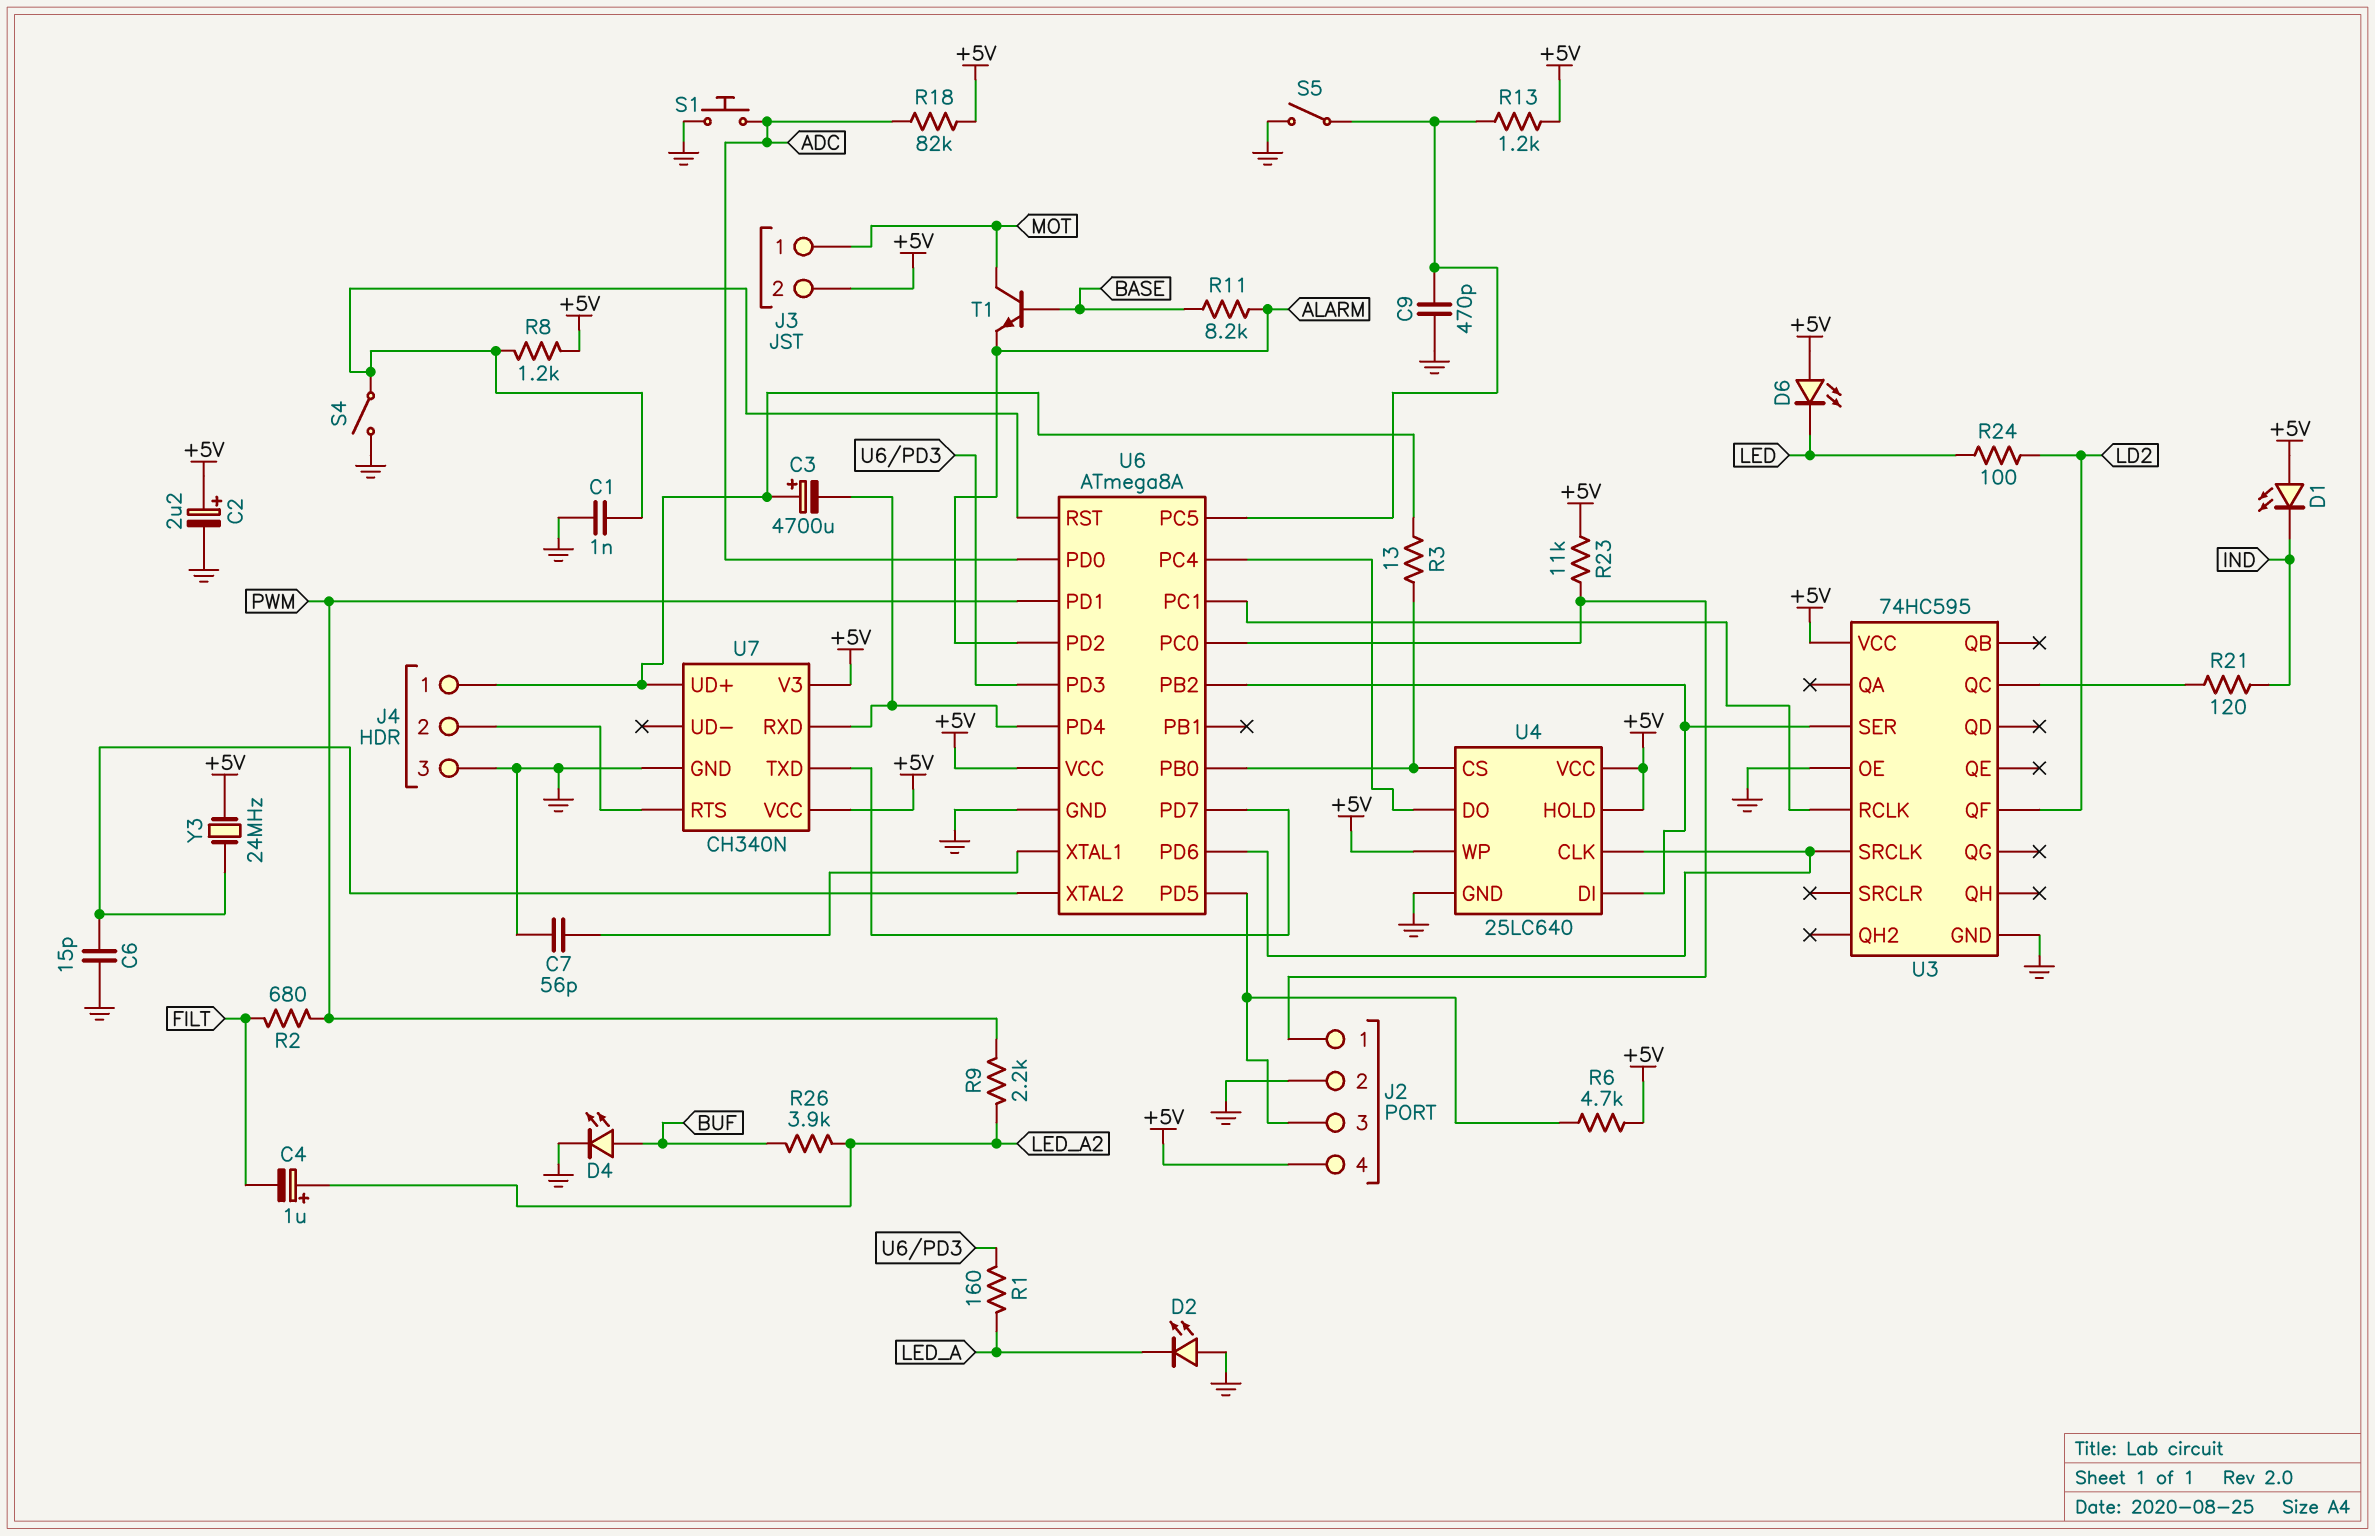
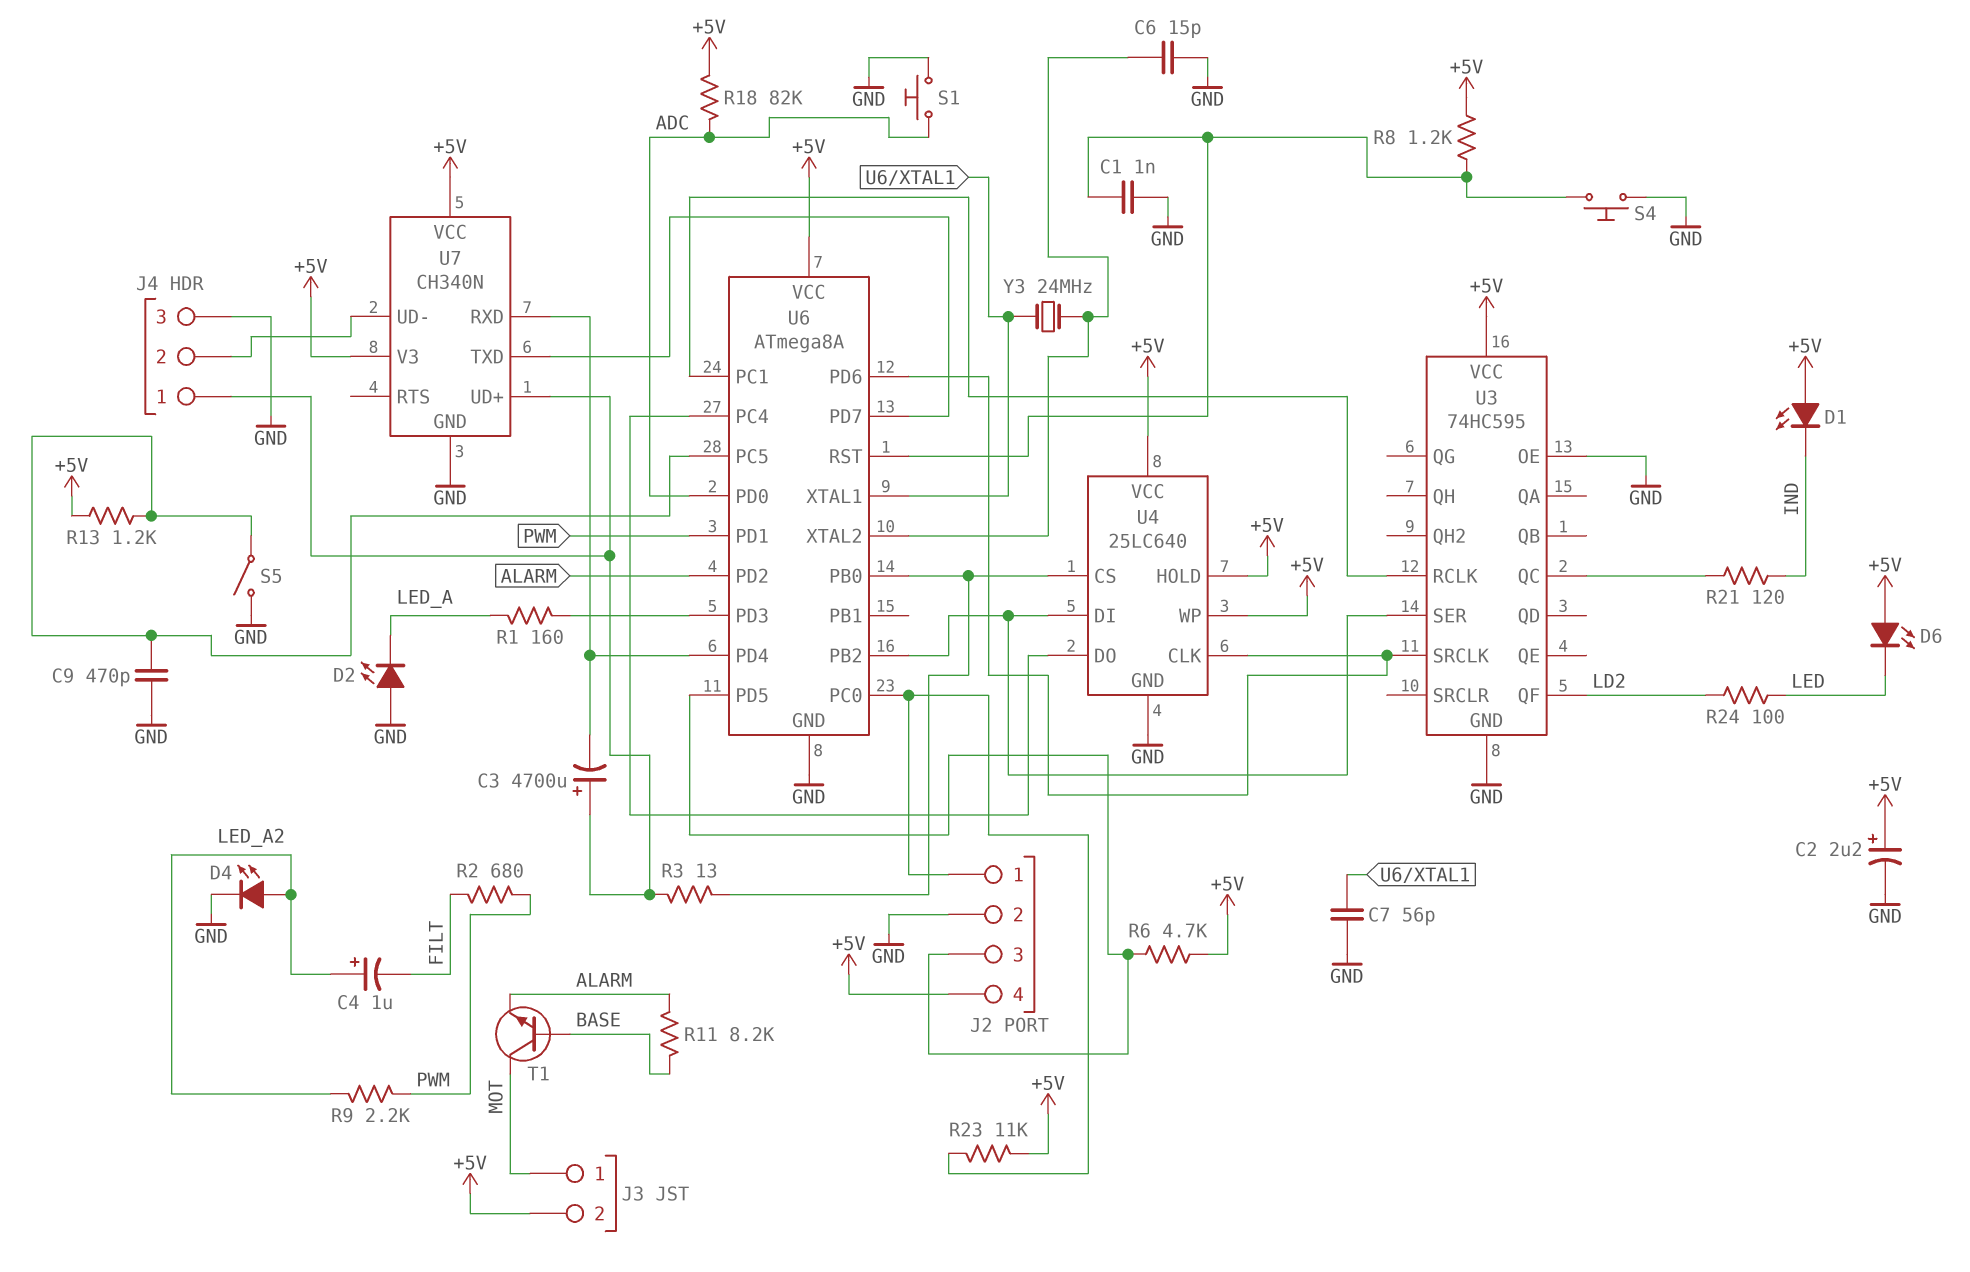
D4: LED (A BUF, K GND) -> LED (A LED_A2, K GND)
R26: 3.9k (BUF, LED_A2) -> none
S4: switch (GND, U6/RST) -> button (GND, U6/RST)
U7 pin RTS: J4/2 -> none
U7 pin UD-: none -> J4/2
Y3: 24MHz (+5V, U6/XTAL2) -> 24MHz (U6/XTAL1, U6/XTAL2)

